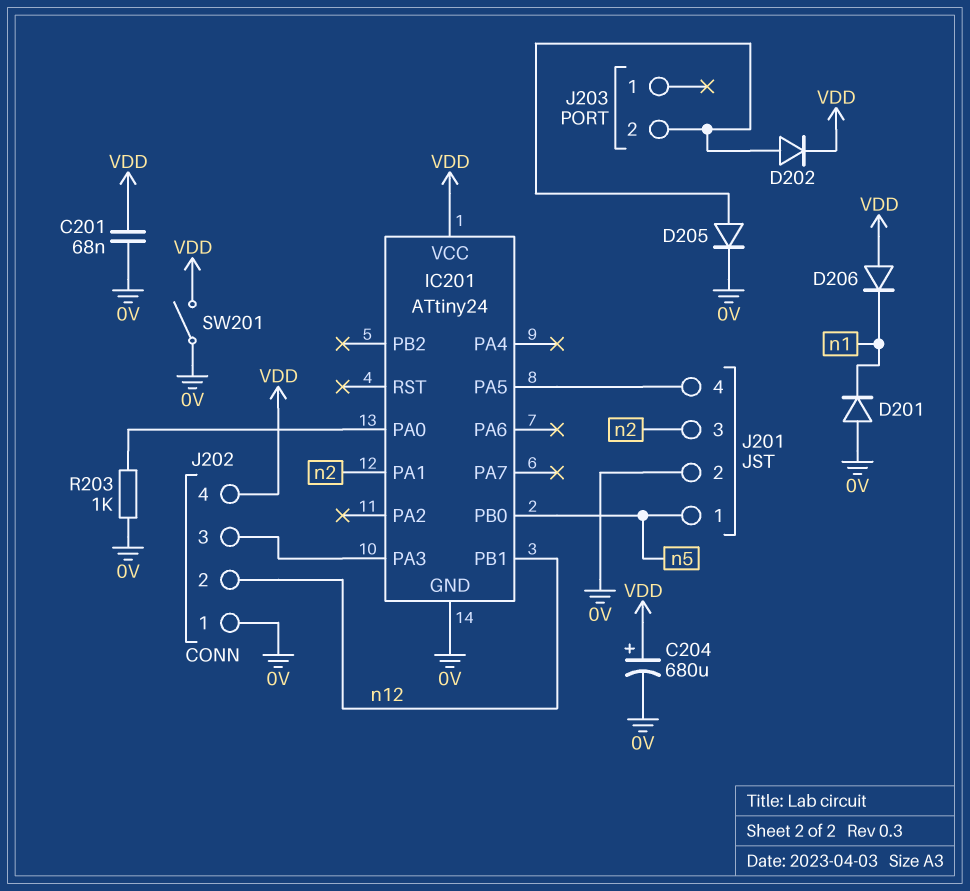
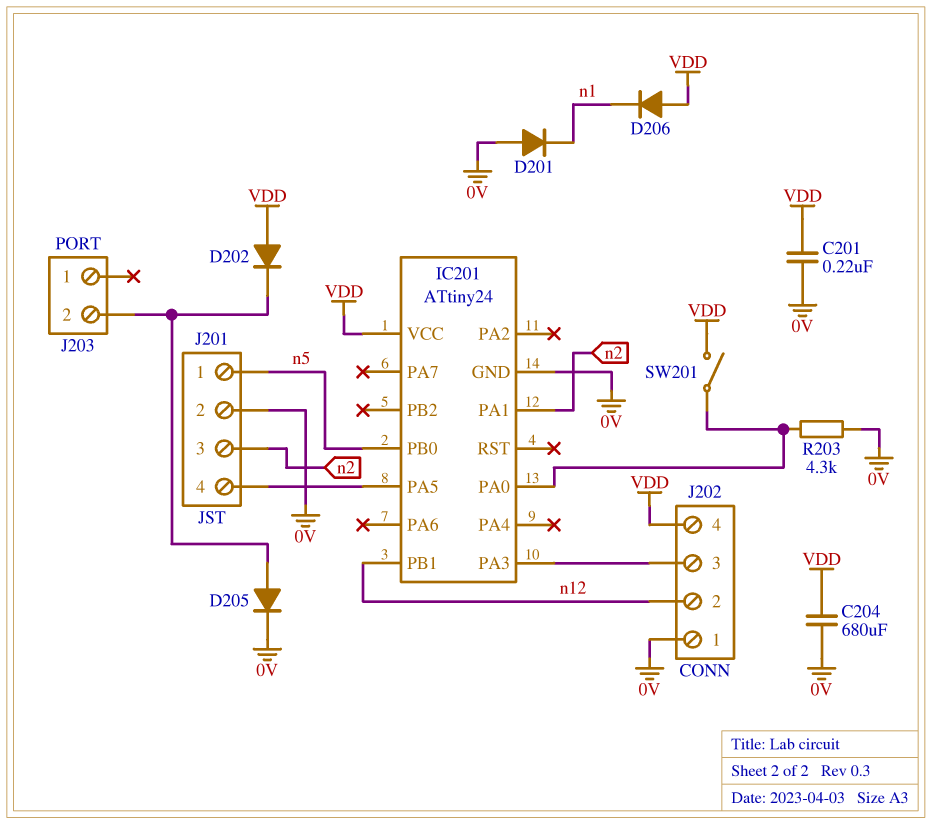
C201: 68nF (0V, VDD) -> 220nF (0V, VDD)
C204: 680uF (plus VDD, minus 0V) -> 680uF (0V, VDD)
D202: diode (A J203/2, K VDD) -> diode (A VDD, K J203/2)
R203: 1k (0V, IC201/PA0) -> 4.3k (0V, IC201/PA0)
SW201: switch (0V, VDD) -> switch (IC201/PA0, VDD)

